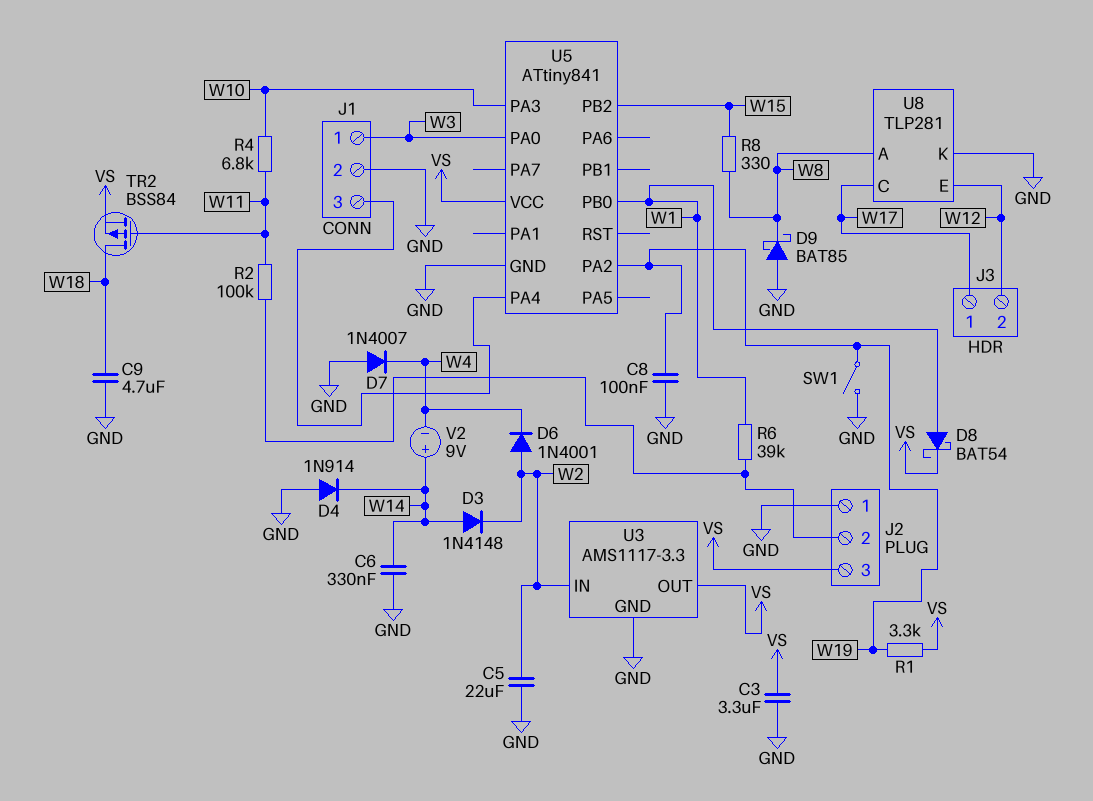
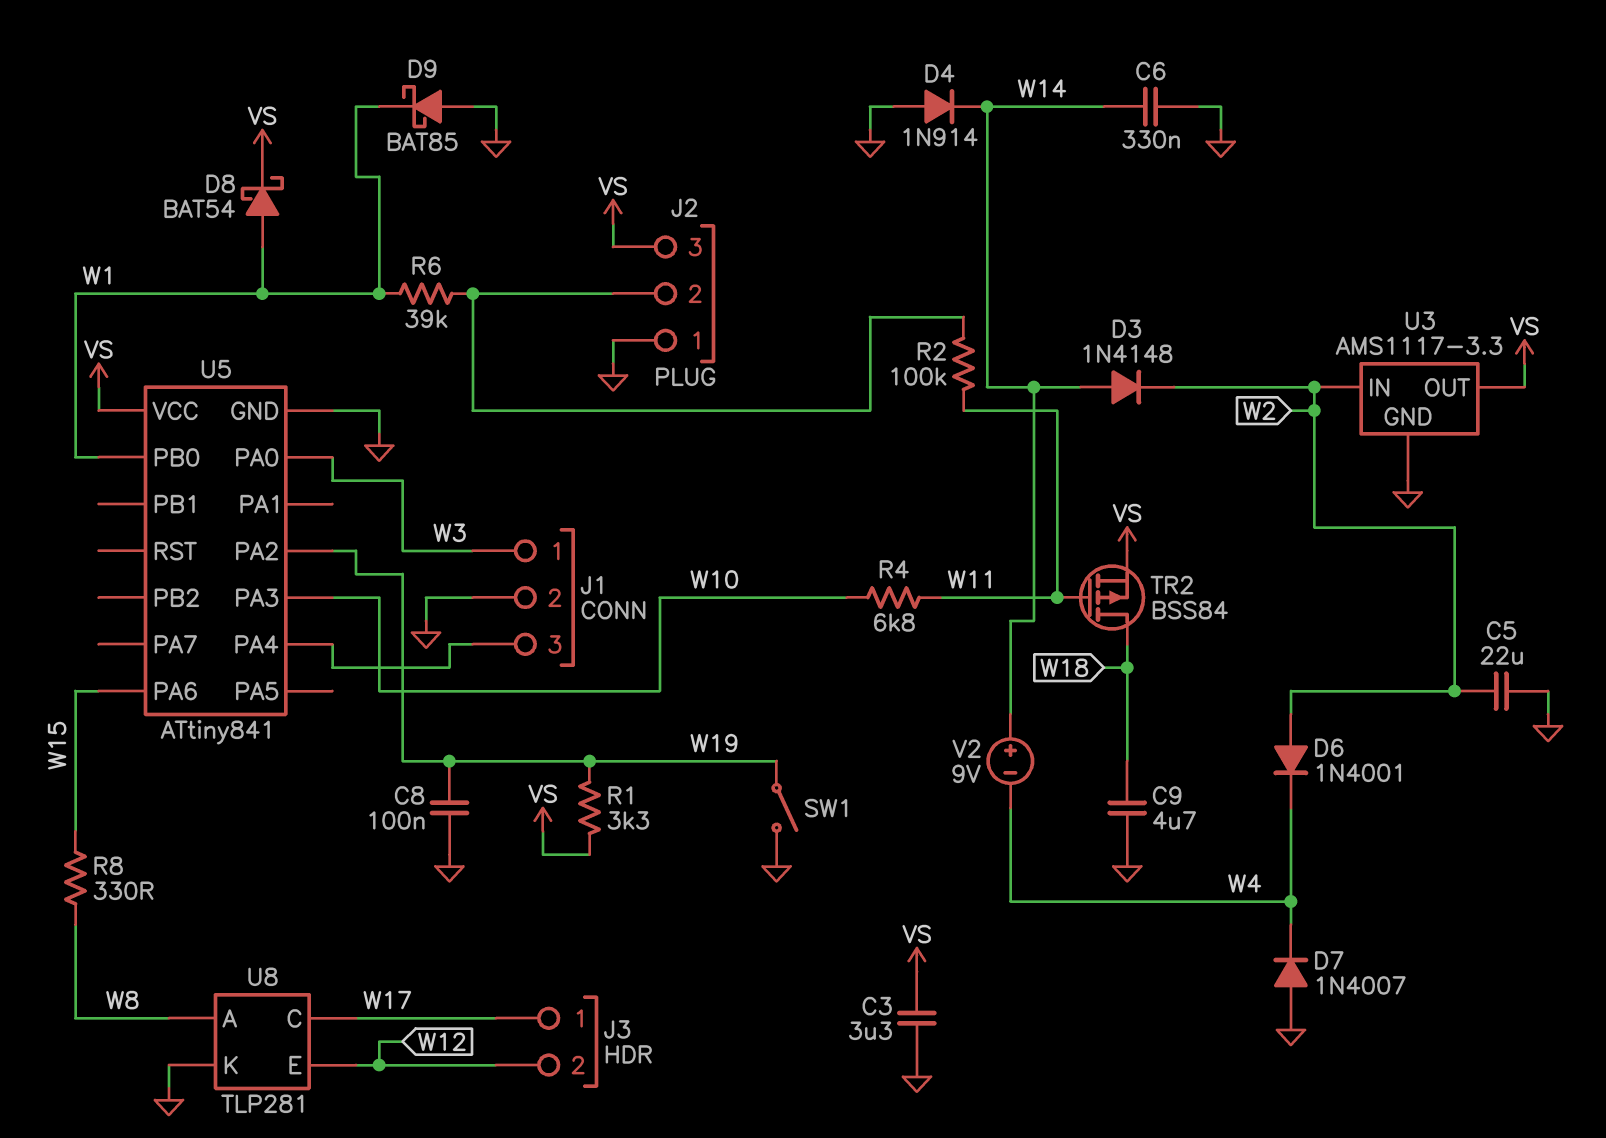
D9: schottky BAT85 (A GND, K W8) -> schottky BAT85 (A GND, K W1)
U5 pin PA6: none -> W15
U5 pin PB2: W15 -> none

